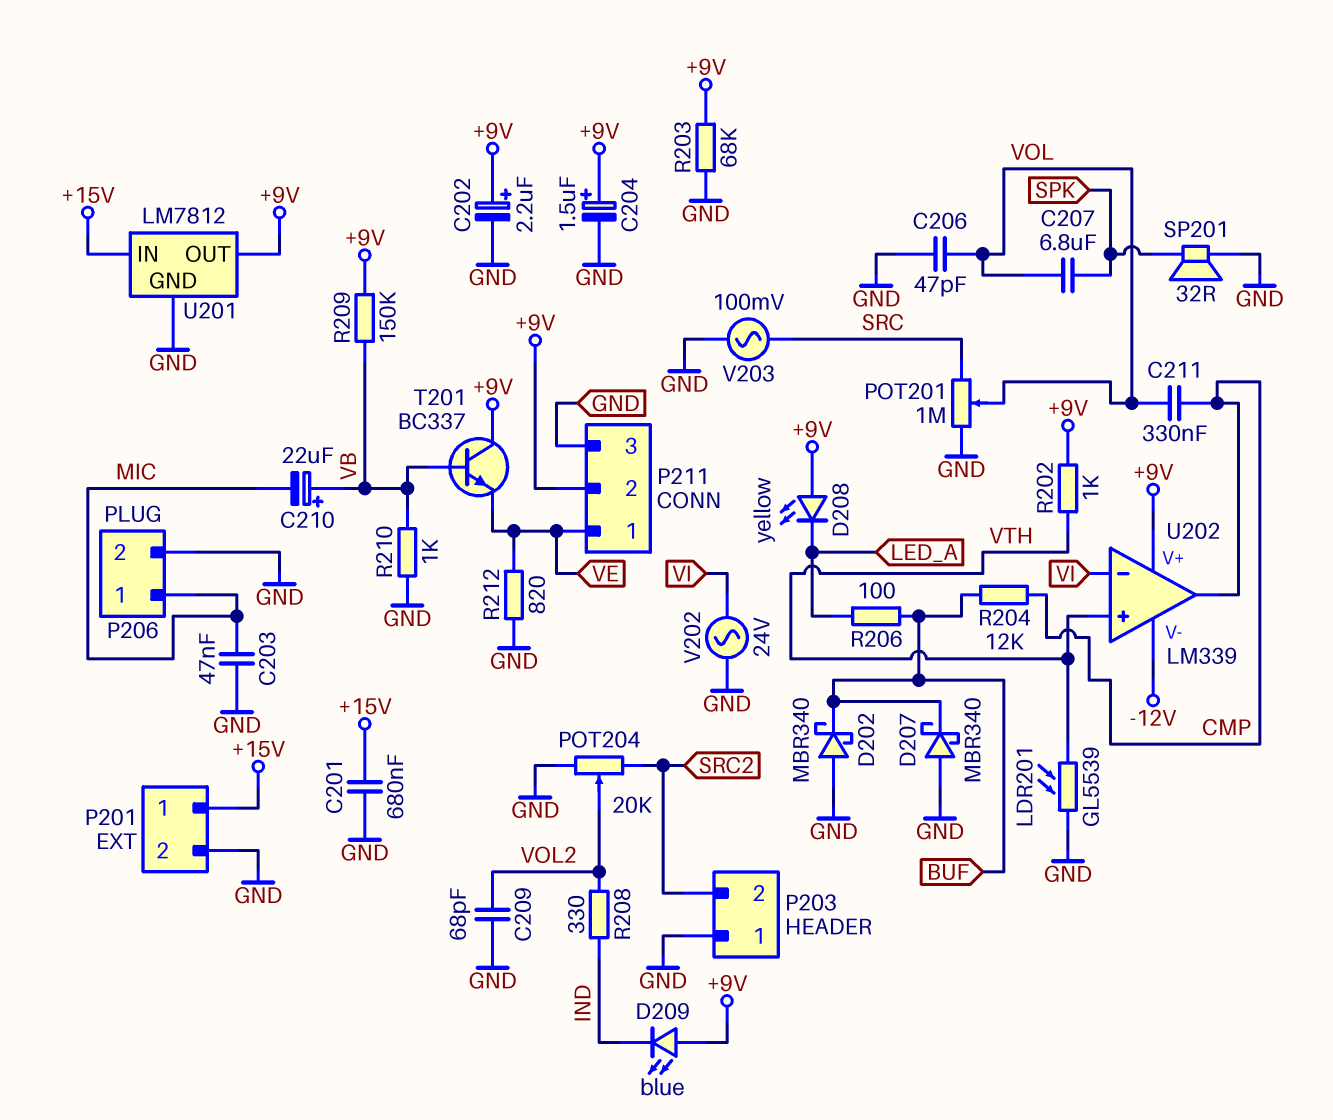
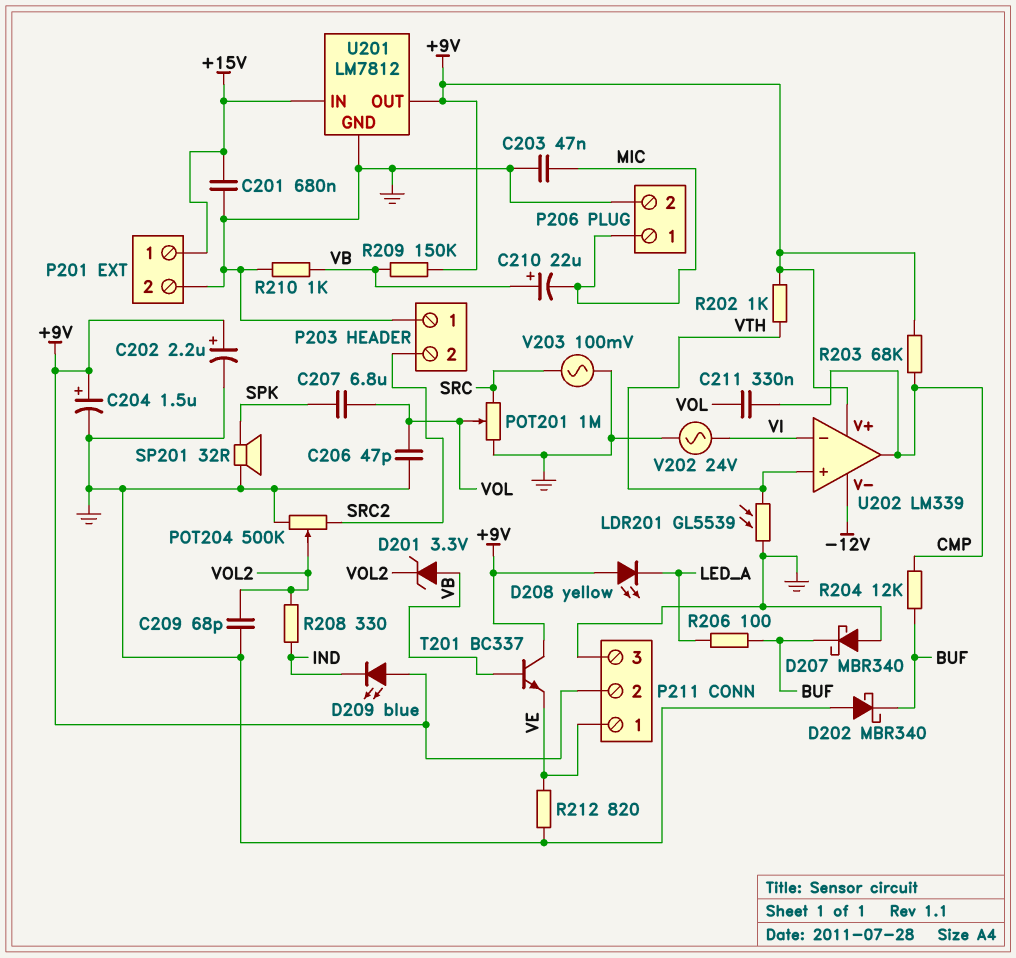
D201: none -> zener 3.3V (A VB, K VOL2)
POT204: 20k (GND, SRC2, wiper VOL2) -> 500k (GND, SRC2, wiper VOL2)
R203: 68k (+9V, GND) -> 68k (+9V, CMP)

